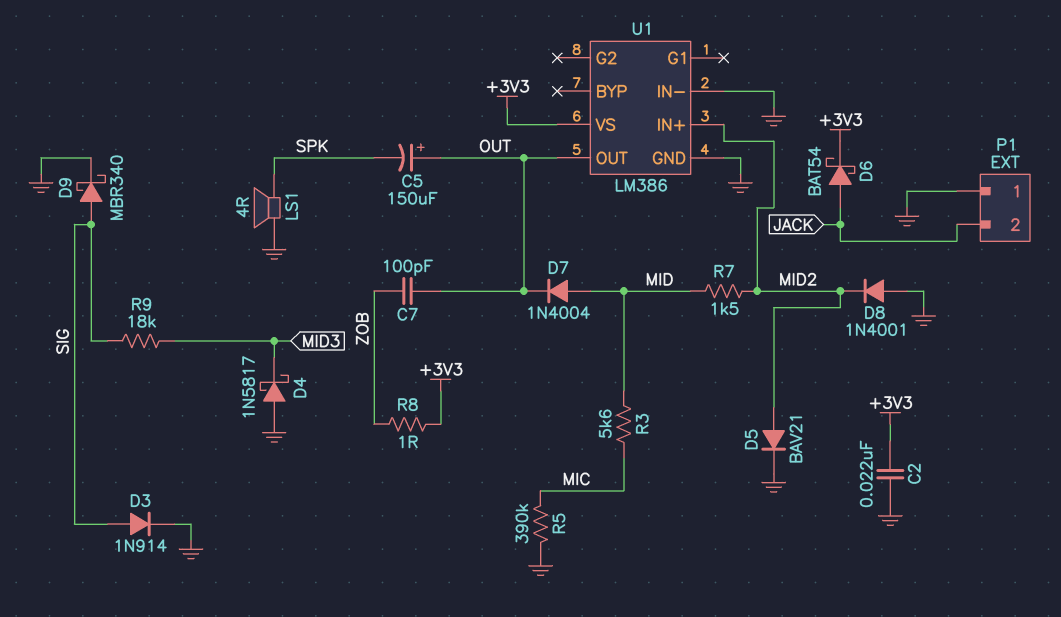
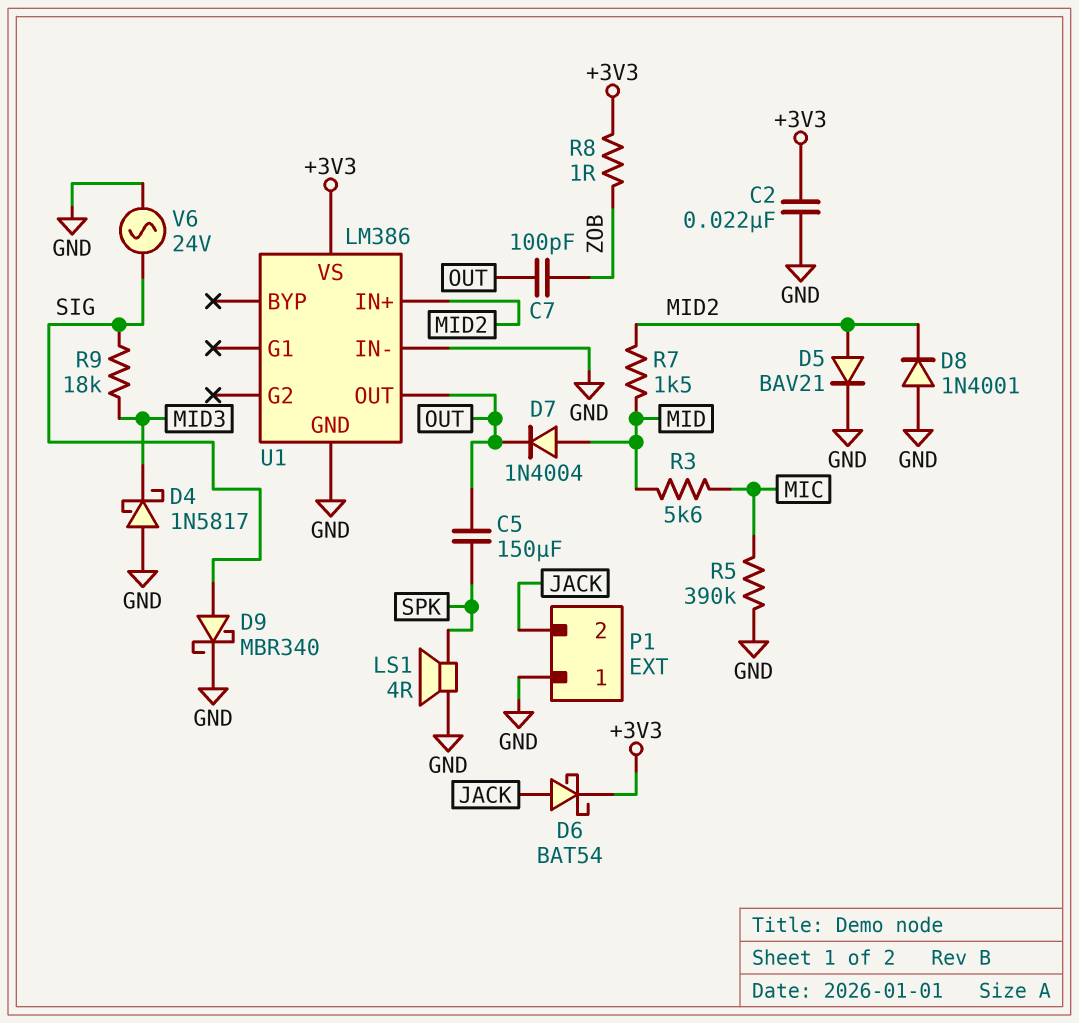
C5: 150uF (plus OUT, minus SPK) -> 150uF (OUT, SPK)
D3: diode 1N914 (A SIG, K GND) -> none
V6: none -> AC 24V (GND, SIG)

